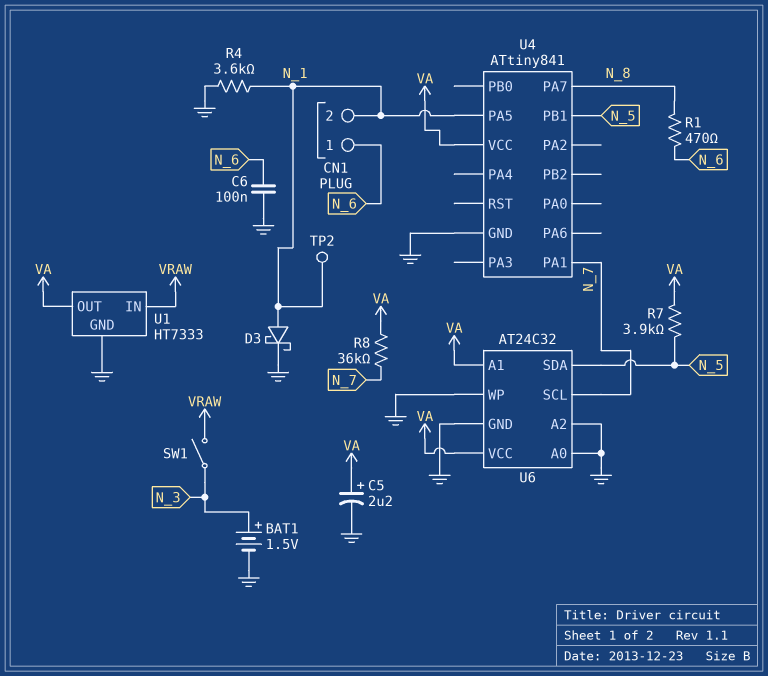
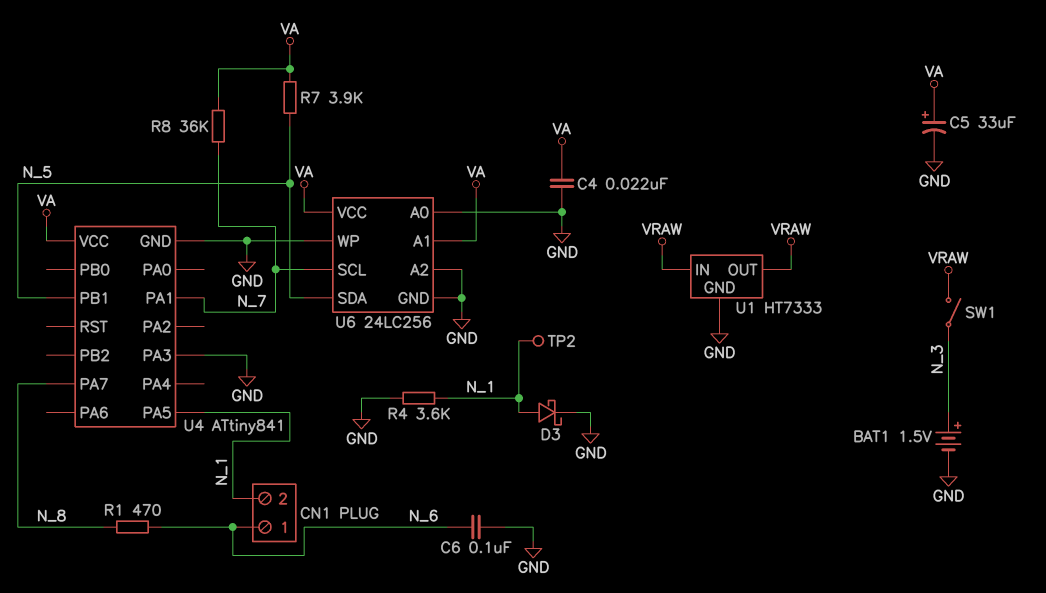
C4: none -> 22nF (GND, VA)
C5: 2.2uF (plus VA, minus GND) -> 33uF (plus VA, minus GND)
U1 pin OUT: VA -> VRAW
U4 pin PA3: none -> GND
U6: AT24C32 -> 24LC256

